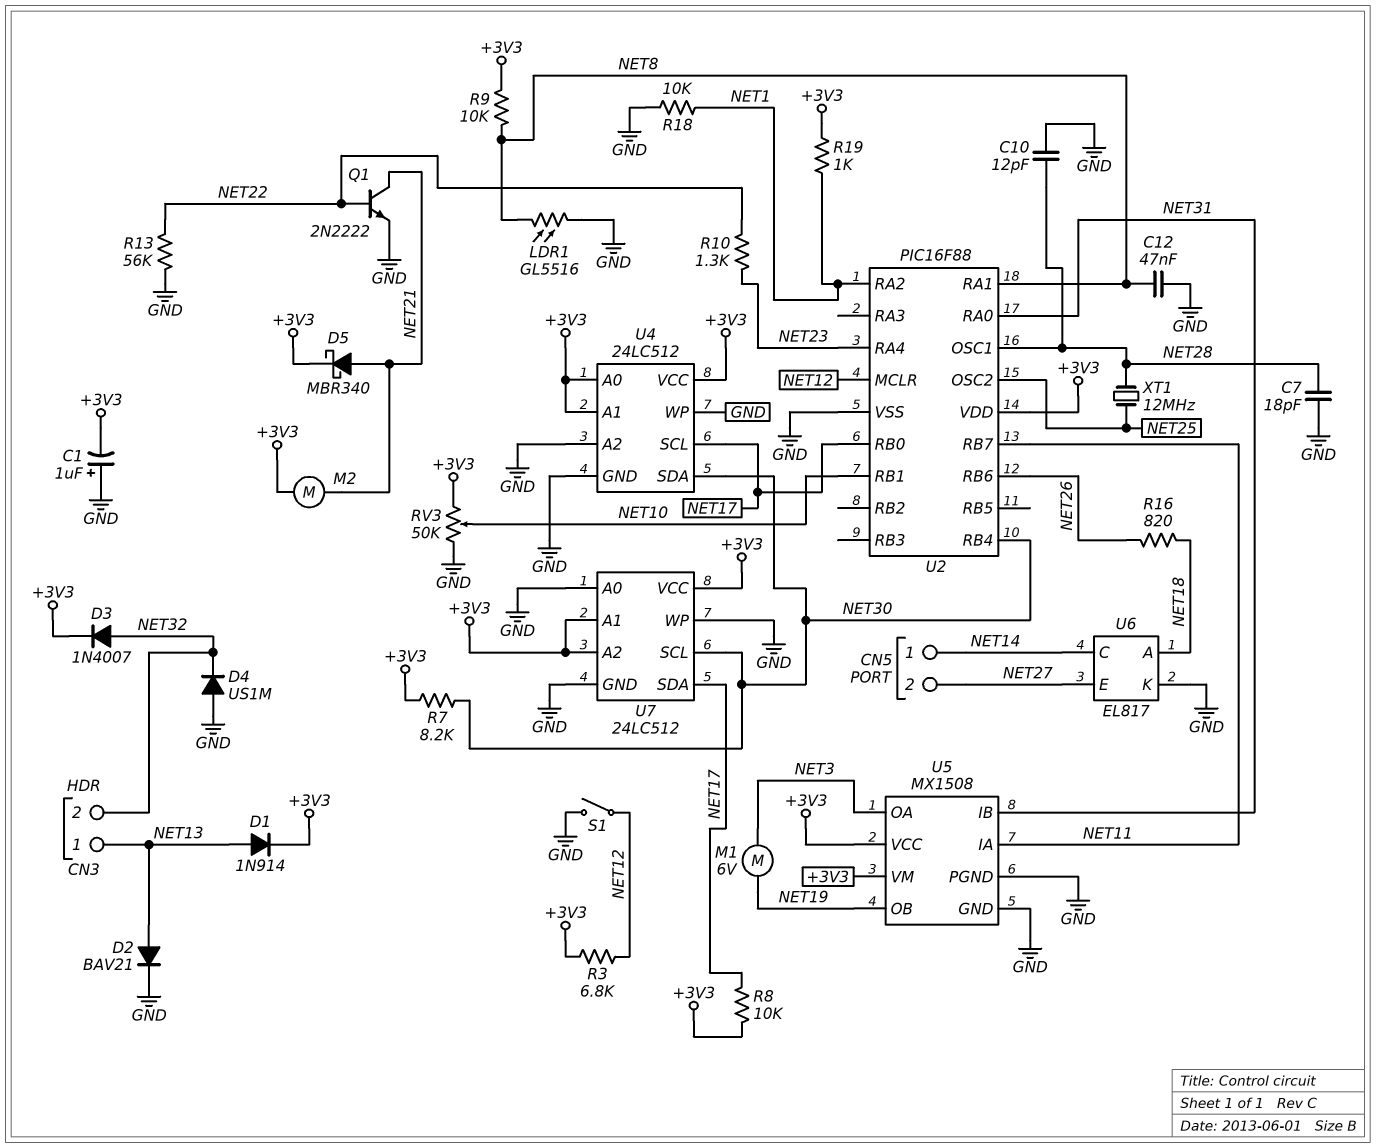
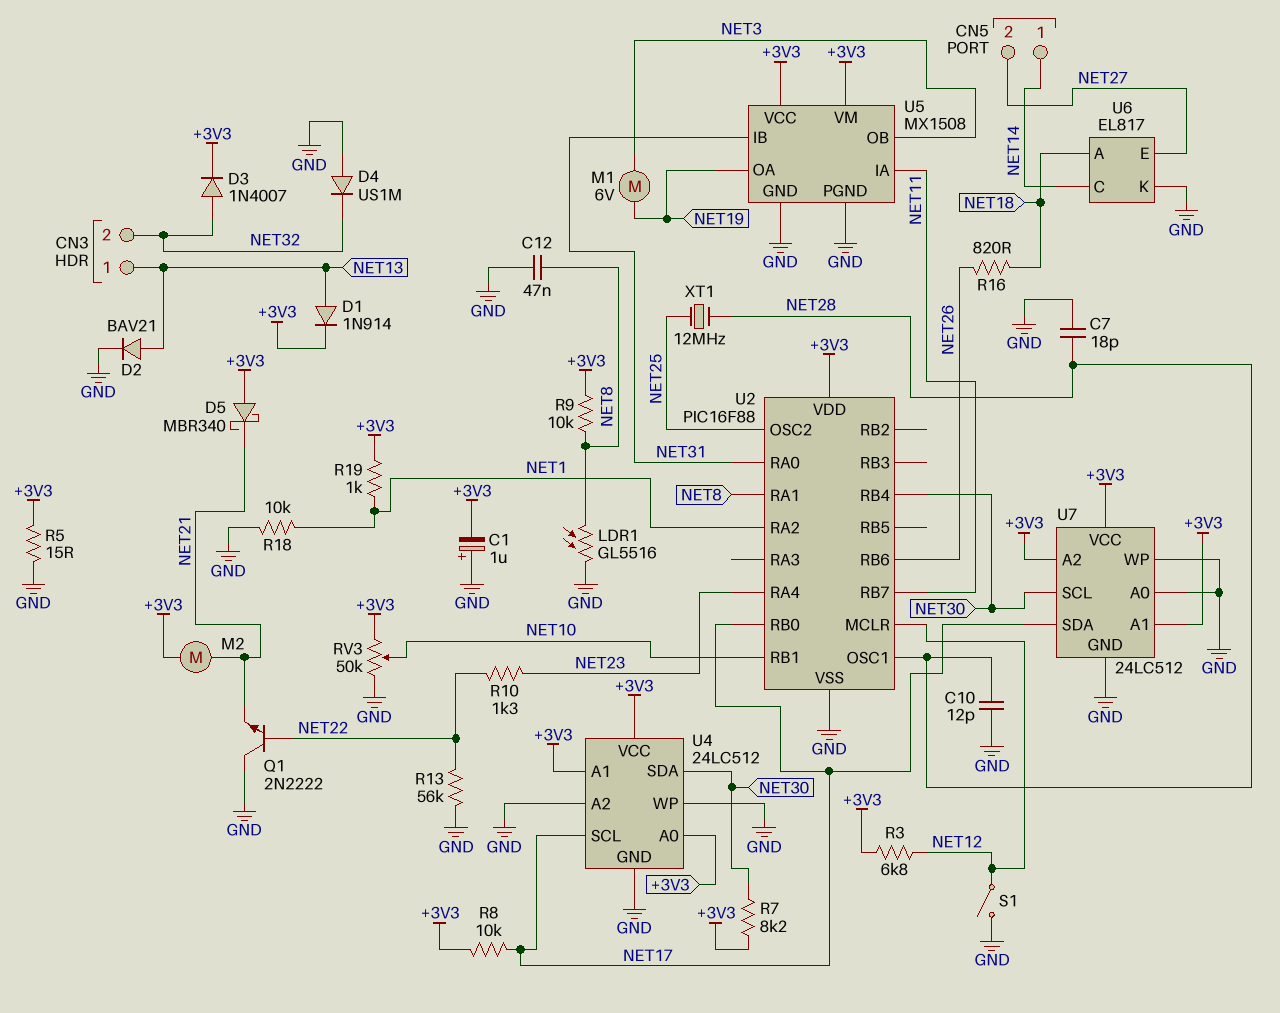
D5: schottky MBR340 (A NET21, K +3V3) -> schottky MBR340 (A +3V3, K NET21)
Q1: NPN 2N2222 (B NET22, C NET21, E GND) -> NPN 2N2222 (B NET22, C GND, E NET21)
R5: none -> 15 (+3V3, GND)
U5 pin OA: NET3 -> NET19
U5 pin OB: NET19 -> NET3

